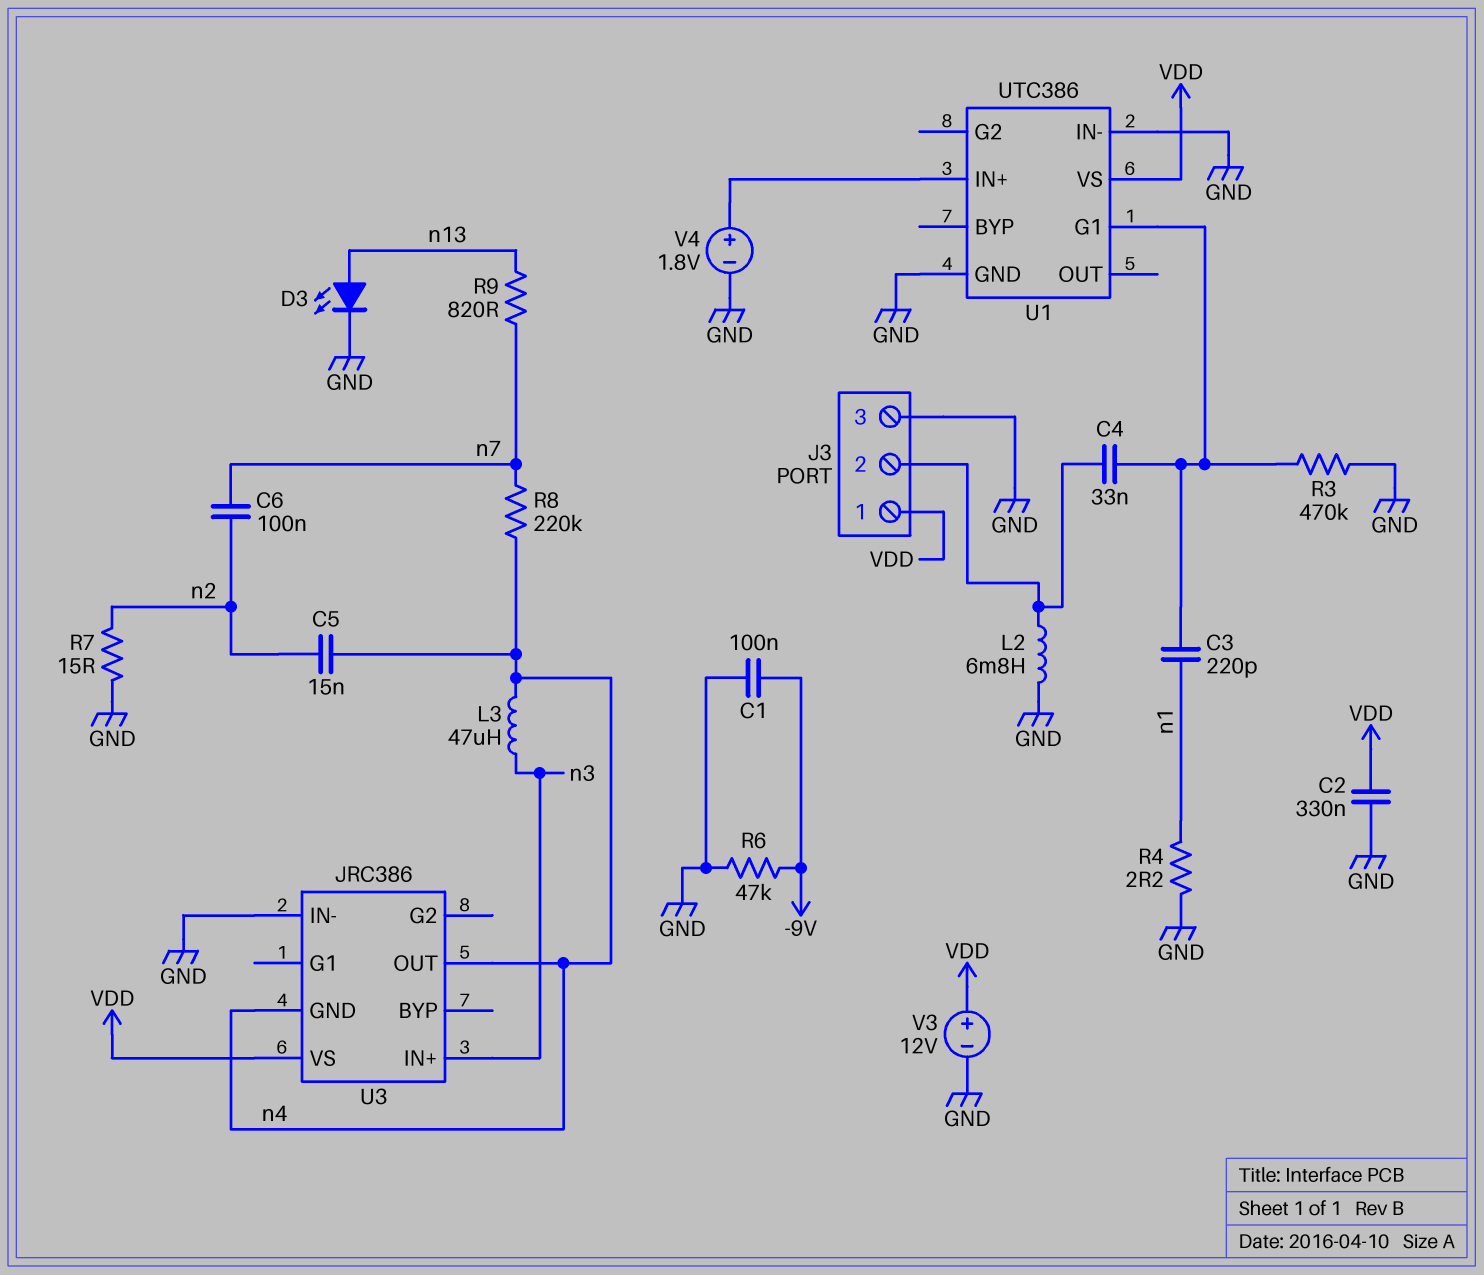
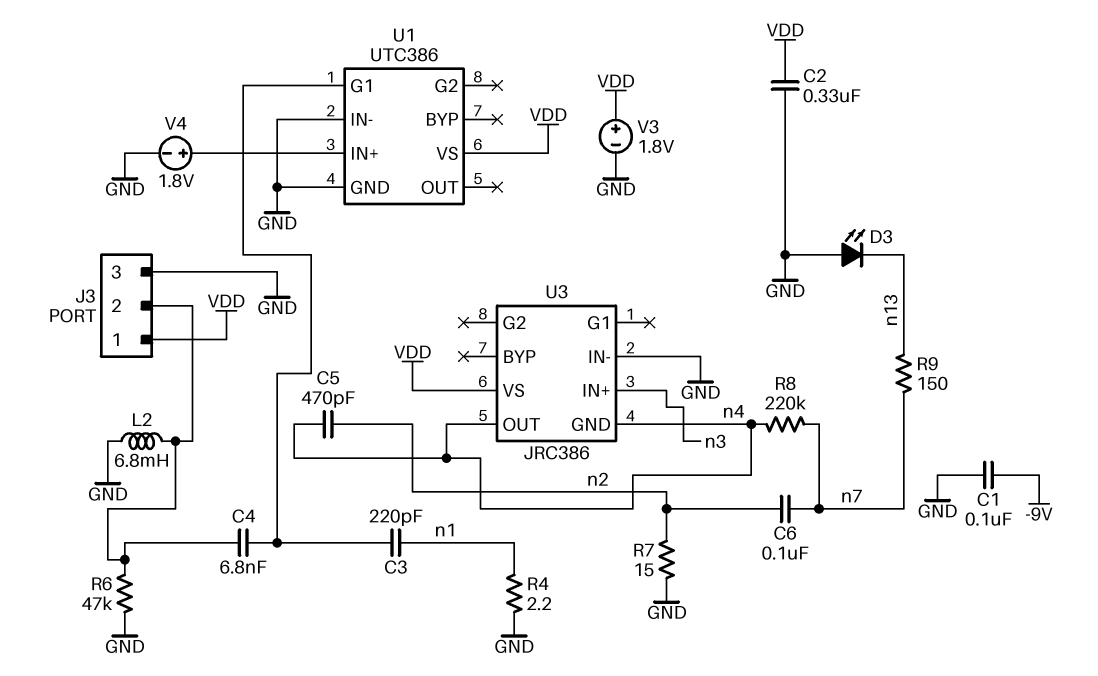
C4: 33nF (J3/2, U1/G1) -> 6.8nF (J3/2, U1/G1)
C5: 15nF (n2, n4) -> 470pF (n2, n4)
D3: LED (A n13, K GND) -> LED (A GND, K n13)
L3: 47uH (n3, n4) -> none
R3: 470k (GND, U1/G1) -> none
R6: 47k (-9V, GND) -> 47k (GND, J3/2)
R9: 820 (n7, n13) -> 150 (n7, n13)
V3: 12V (plus VDD, minus GND) -> 1.8V (plus VDD, minus GND)

